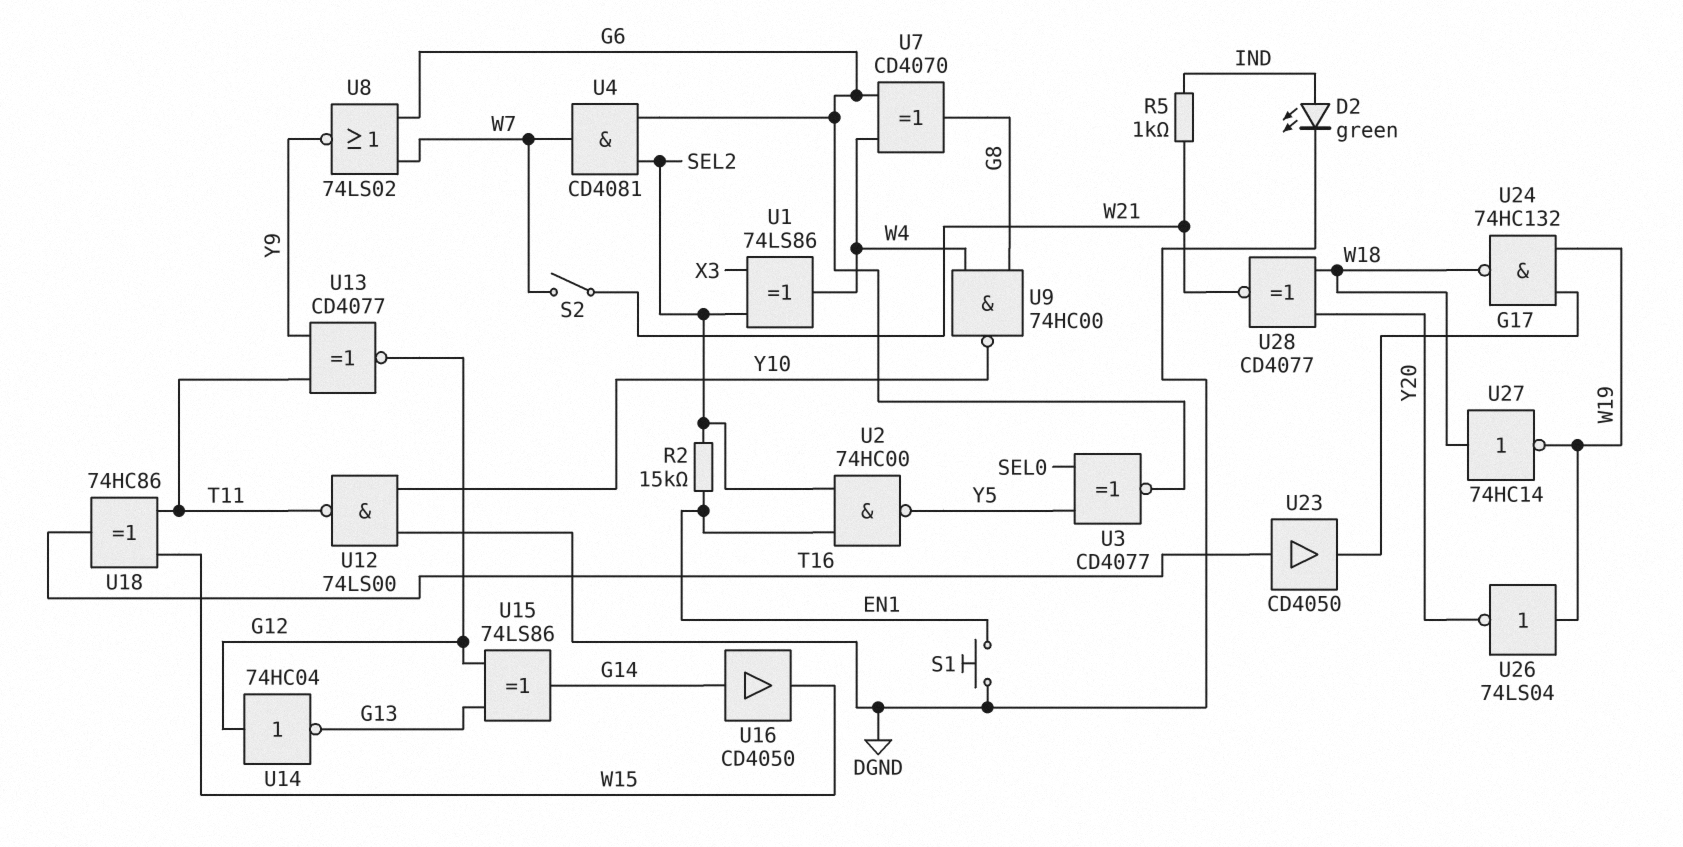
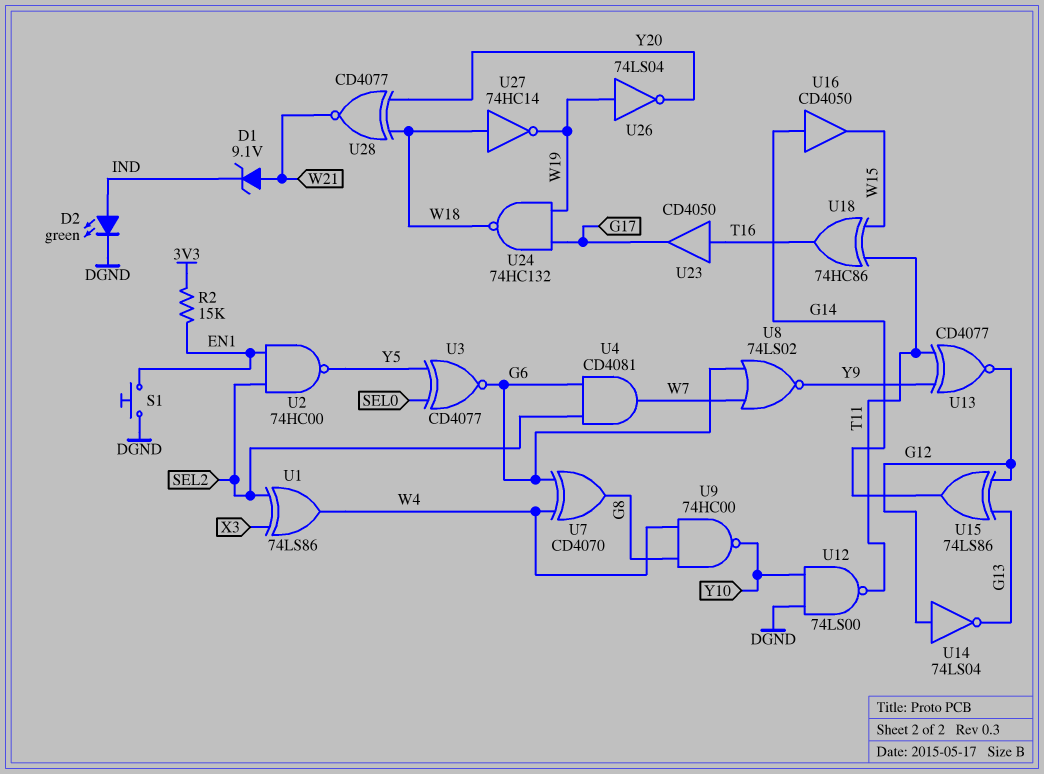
D1: none -> zener 9.1V (A W21, K IND)
R2: 15k (EN1, SEL2) -> 15k (3V3, EN1)
R5: 1k (IND, W21) -> none
S2: switch (W7, W21) -> none
U14: NOT 74HC04 (in G12, out G13) -> NOT 74LS04 (in G12, out G13)

